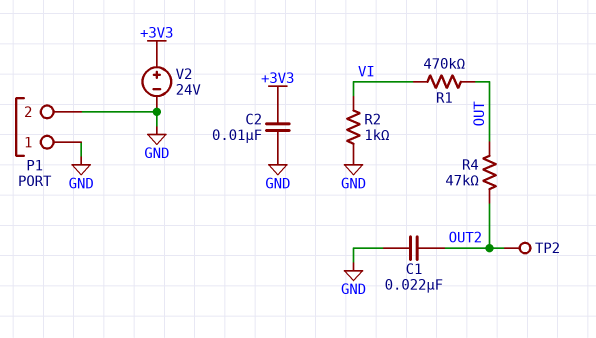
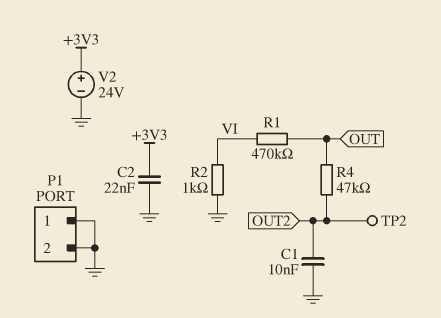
C1: 22nF (GND, OUT2) -> 10nF (GND, OUT2)
C2: 10nF (+3V3, GND) -> 22nF (+3V3, GND)

